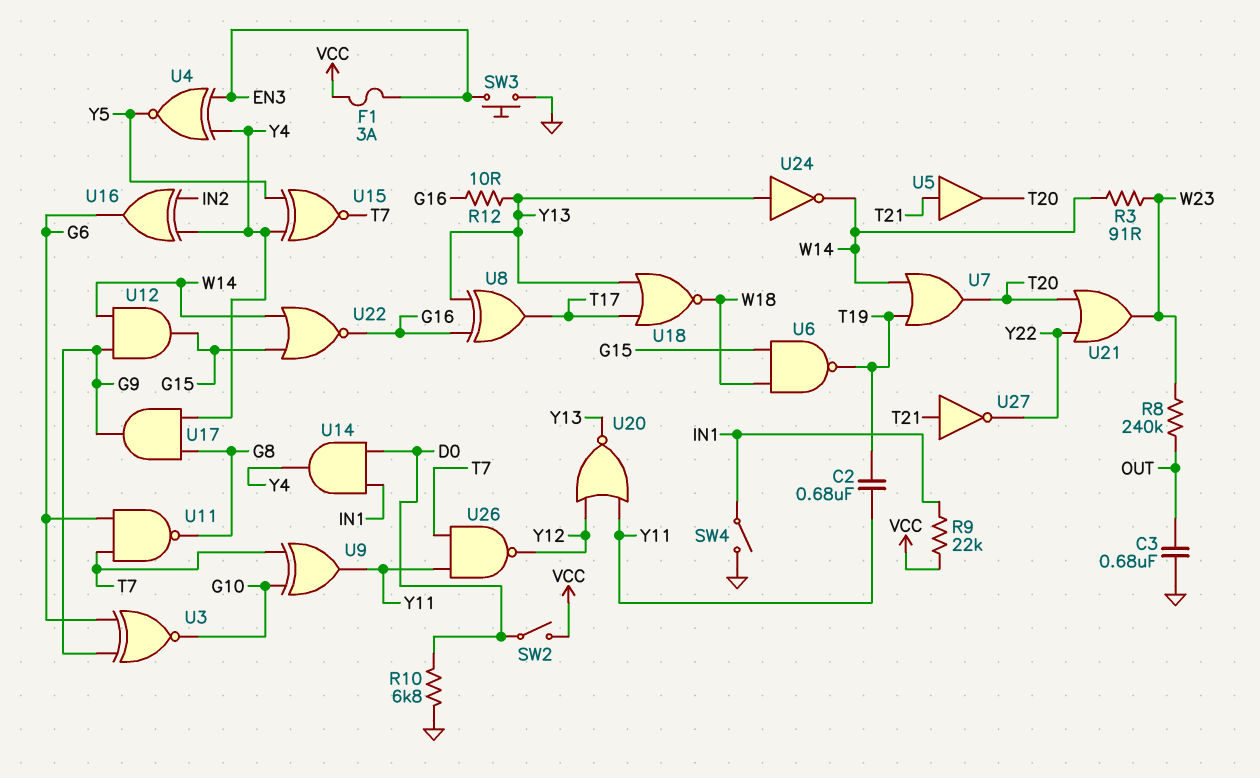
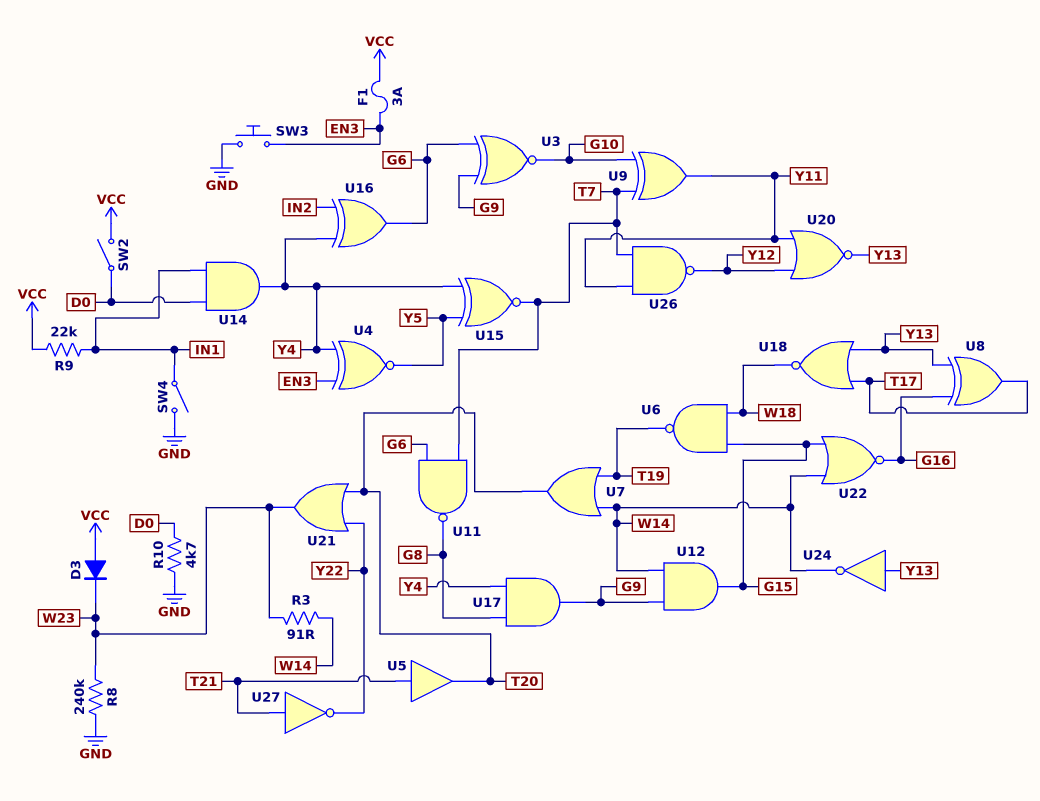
C2: 680nF (T19, Y11) -> none
C3: 680nF (GND, OUT) -> none
D3: none -> diode (A VCC, K W23)
R8: 240k (OUT, W23) -> 240k (GND, W23)
R10: 6.8k (D0, GND) -> 4.7k (D0, GND)
R12: 10 (G16, Y13) -> none

